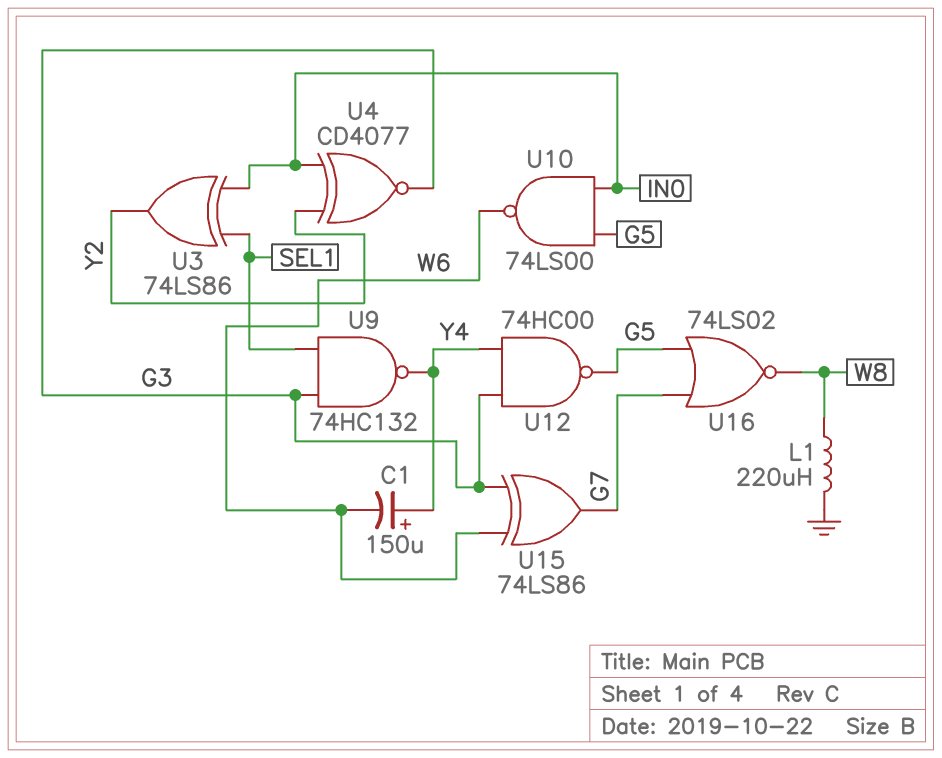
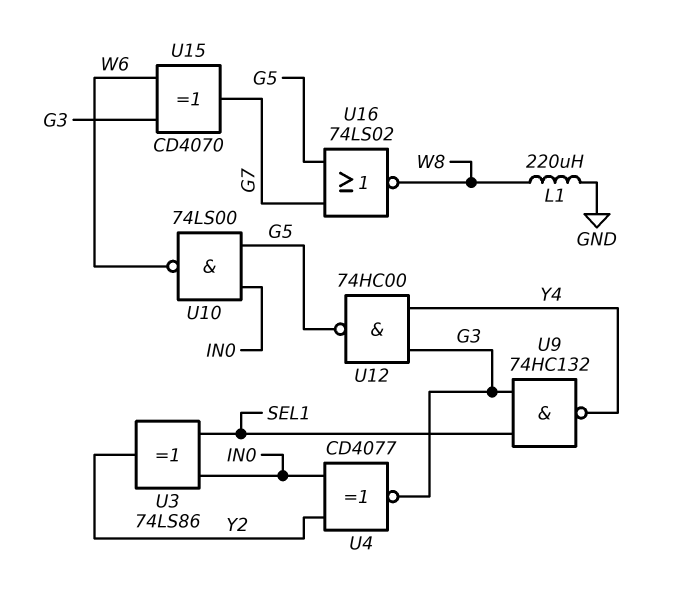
C1: 150uF (plus Y4, minus W6) -> none
U15: XOR 74LS86 (in G3, in W6, out G7) -> XOR CD4070 (in G3, in W6, out G7)

